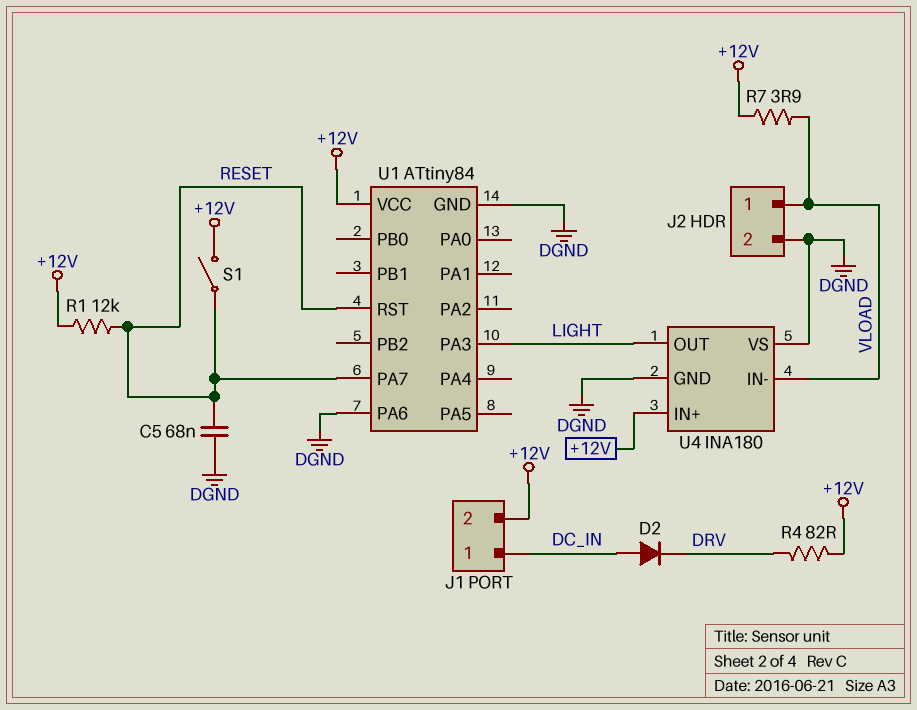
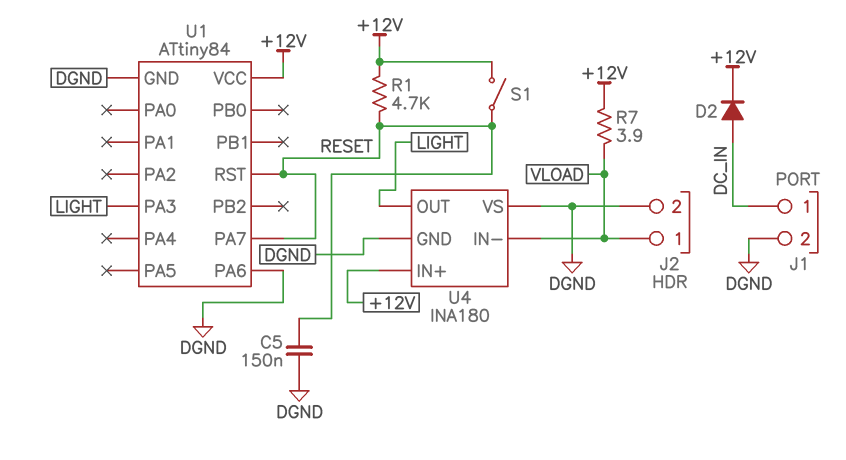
C5: 68nF (DGND, RESET) -> 150nF (DGND, RESET)
D2: diode (A DC_IN, K DRV) -> diode (A DC_IN, K +12V)
J1 pin 2: +12V -> DGND
R1: 12k (+12V, RESET) -> 4.7k (+12V, RESET)
R4: 82 (+12V, DRV) -> none

